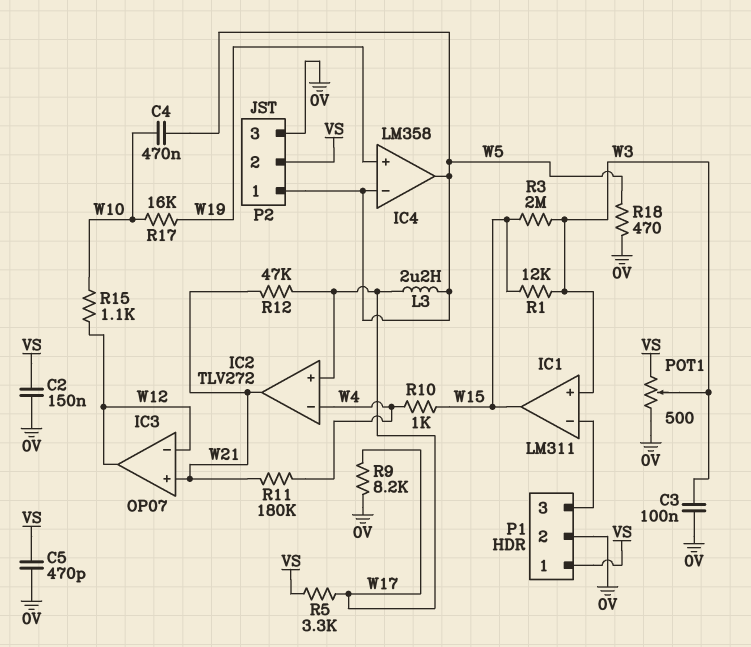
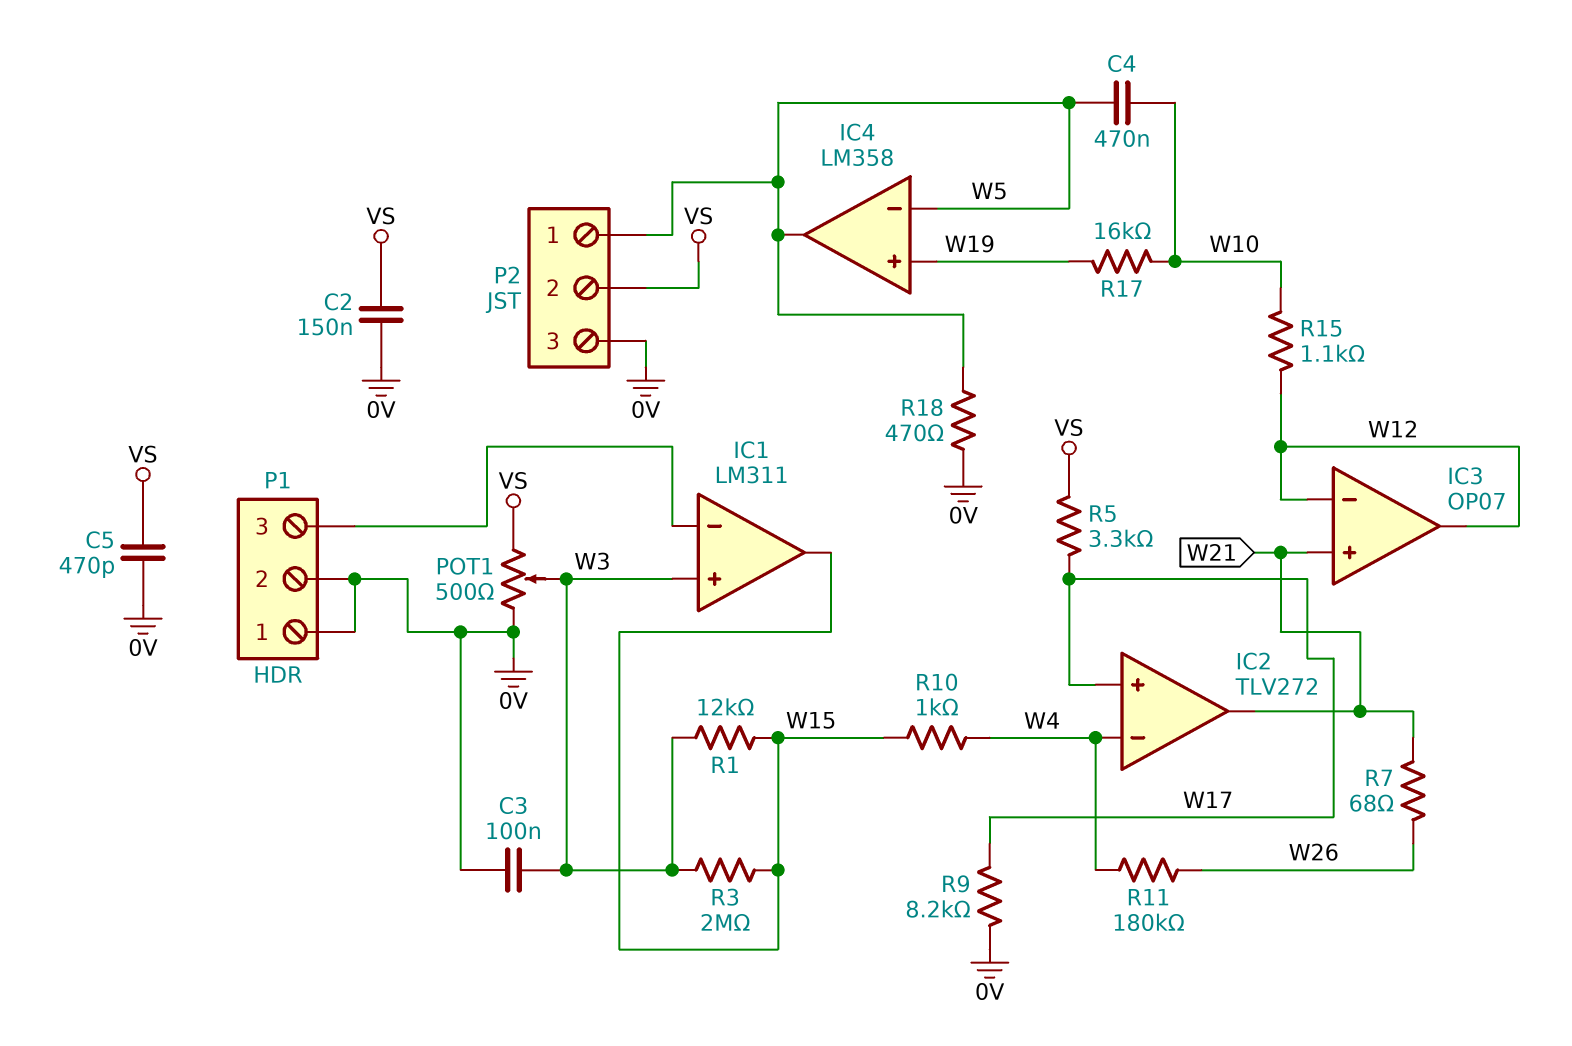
L3: 2.2uH (W5, W17) -> none
P1 pin 1: VS -> 0V
R7: none -> 68 (W21, W26)
R11: 180k (W4, W21) -> 180k (W4, W26)
R12: 47k (W17, W21) -> none

